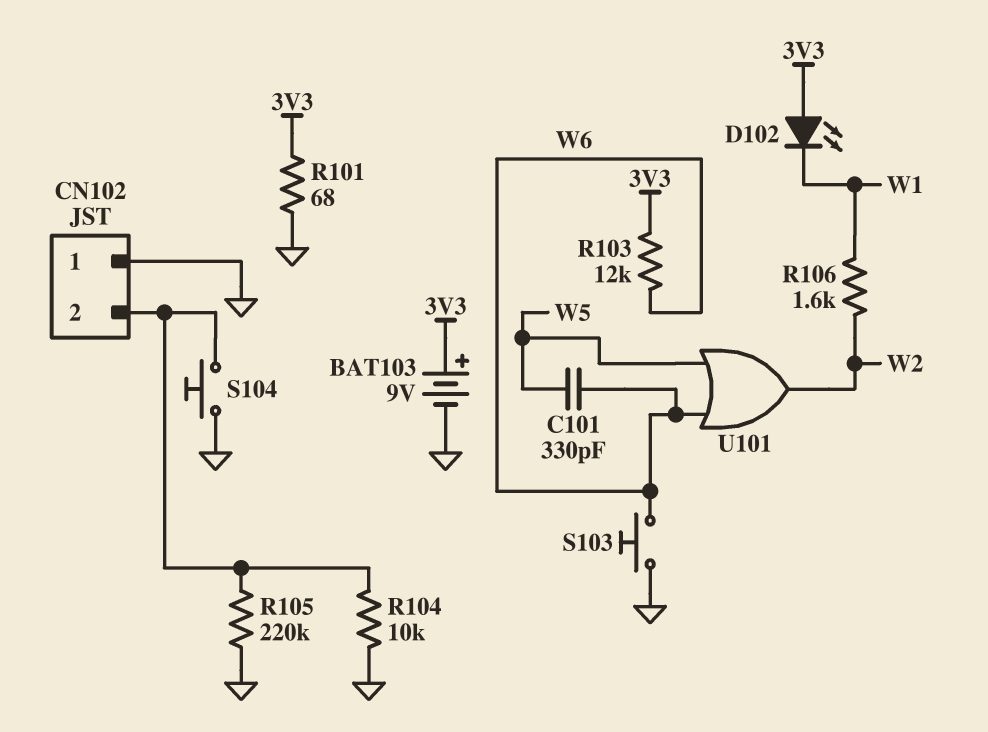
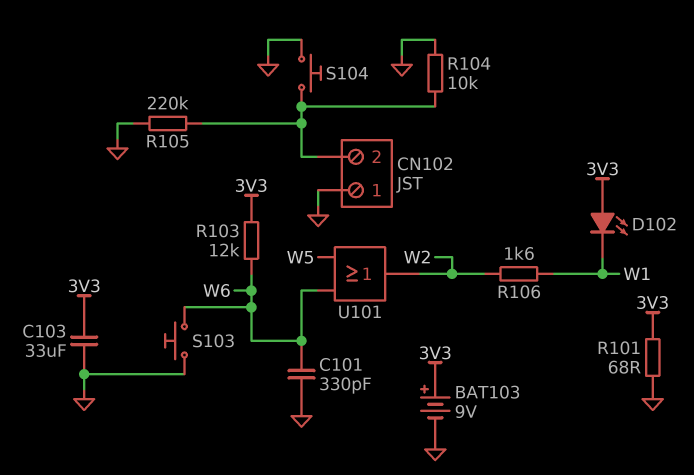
C101: 330pF (W5, W6) -> 330pF (GND, W6)
C103: none -> 33uF (3V3, GND)

